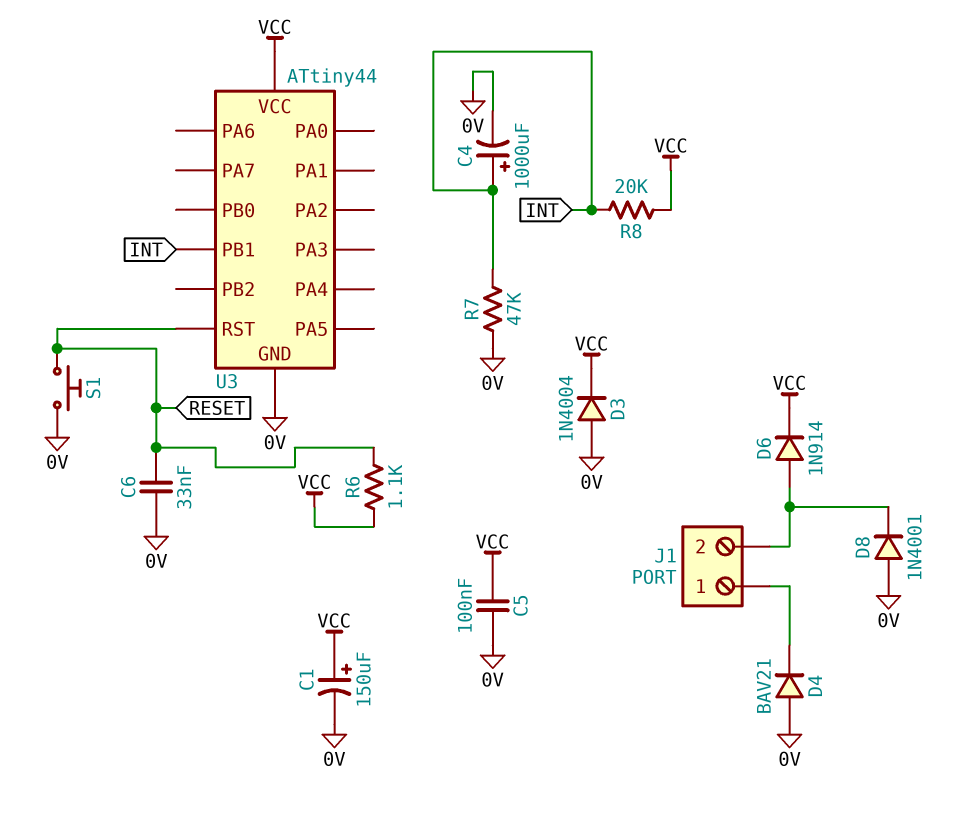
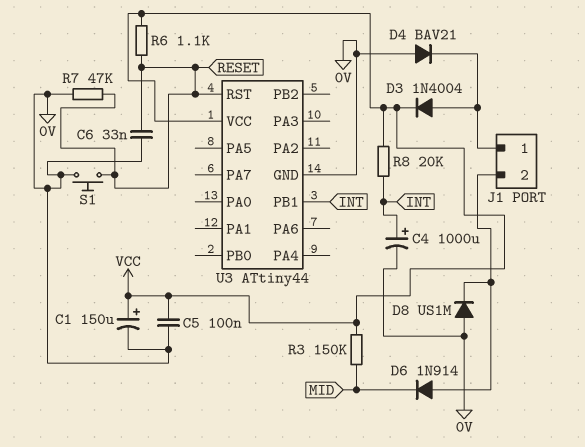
D3: diode 1N4004 (A 0V, K VCC) -> diode 1N4004 (A J1/1, K VCC)
D6: diode 1N914 (A J1/2, K VCC) -> diode 1N914 (A J1/2, K MID)
D8: diode 1N4001 (A 0V, K J1/2) -> diode US1M (A 0V, K J1/2)
R3: none -> 150k (MID, VCC)
R7: 47k (0V, INT) -> 47k (0V, RESET)

